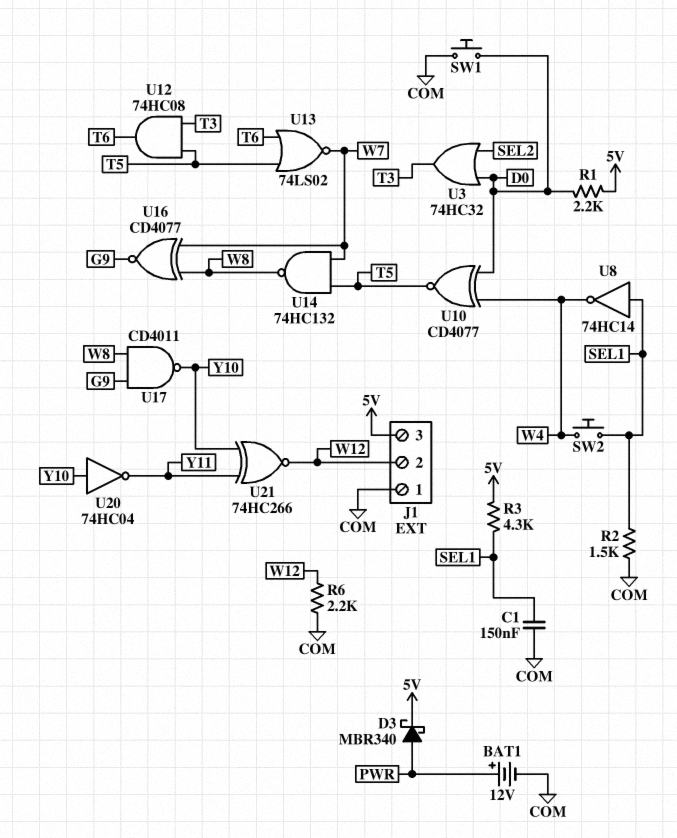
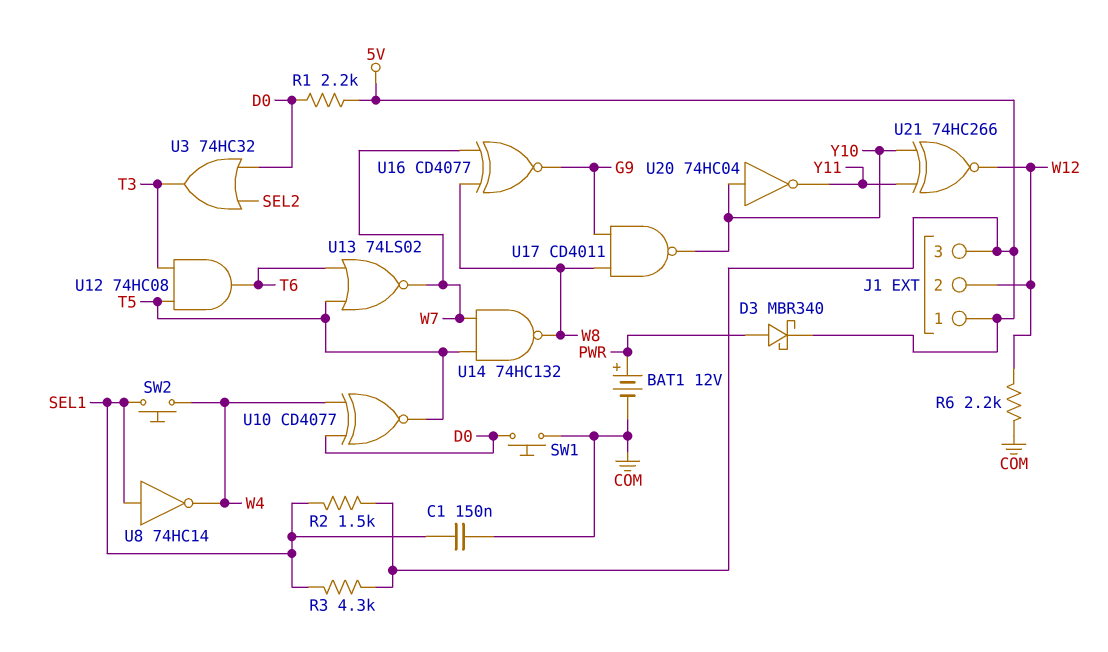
J1 pin 1: COM -> 5V
R2: 1.5k (COM, SEL1) -> 1.5k (5V, SEL1)

